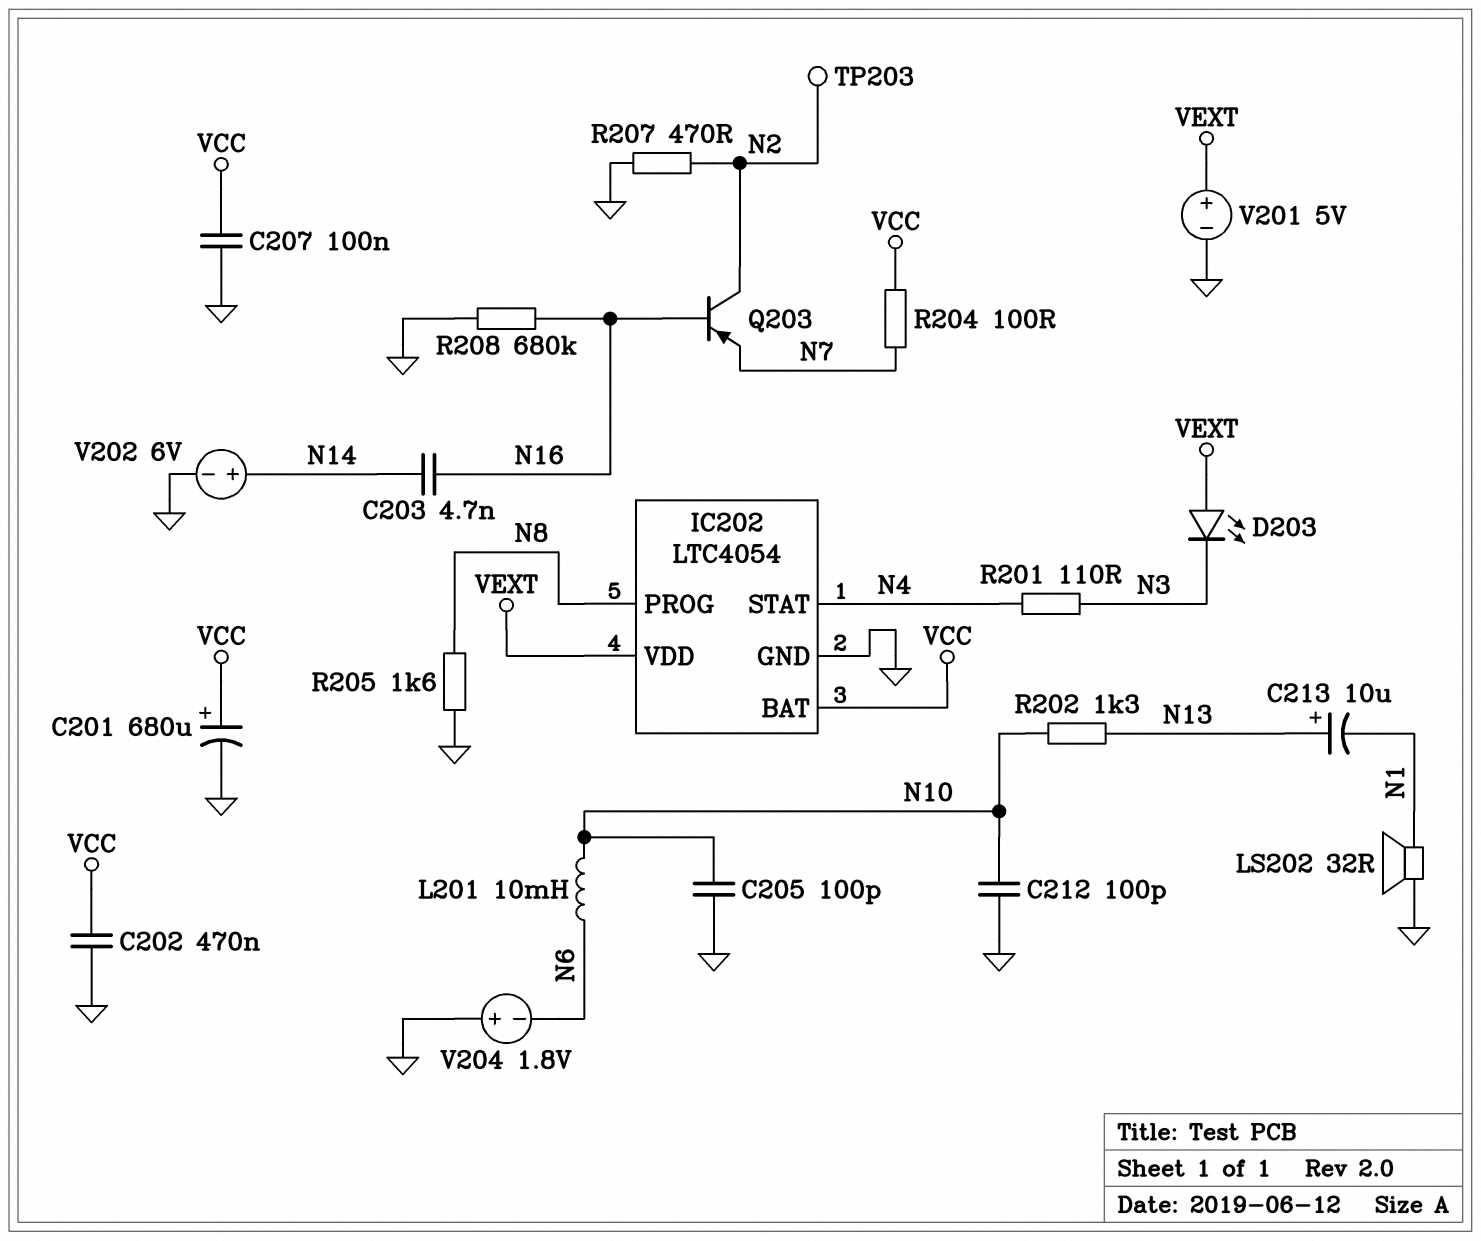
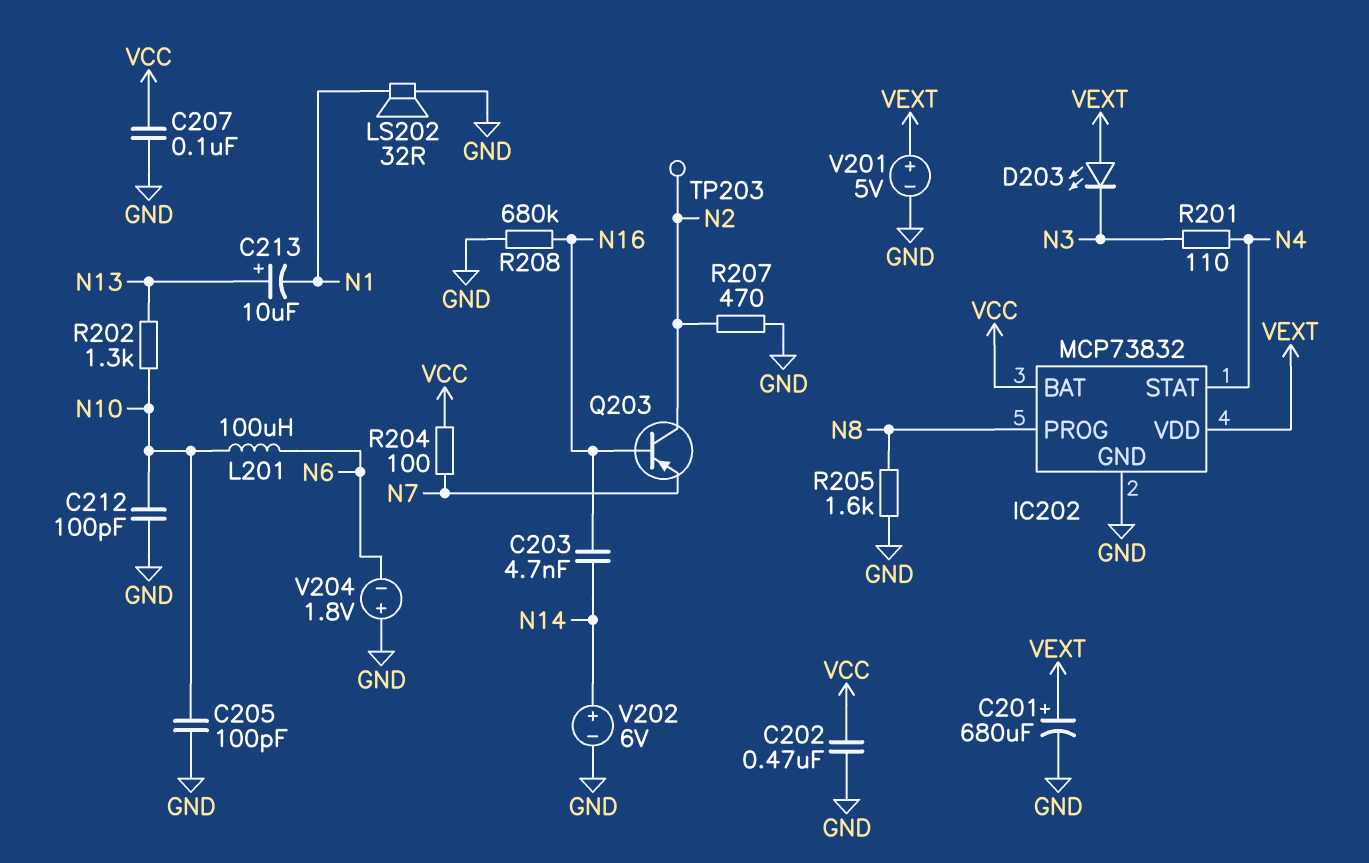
C201: 680uF (plus VCC, minus GND) -> 680uF (plus VEXT, minus GND)
IC202: LTC4054 -> MCP73832
L201: 10mH (N6, N10) -> 100uH (N6, N10)

